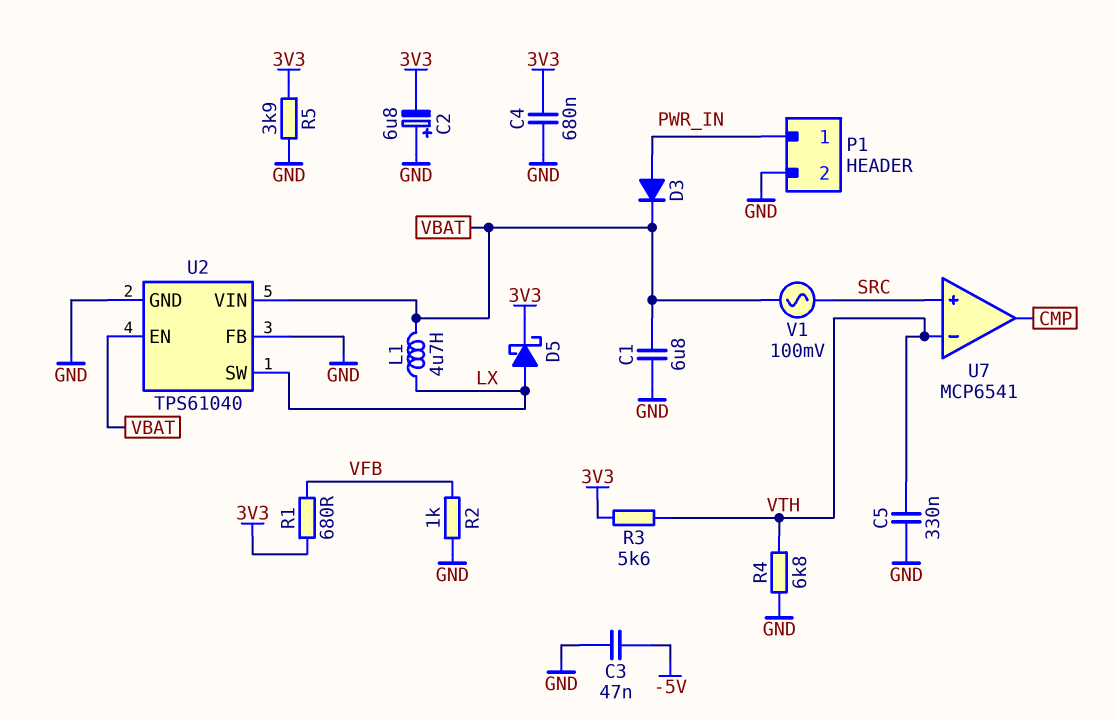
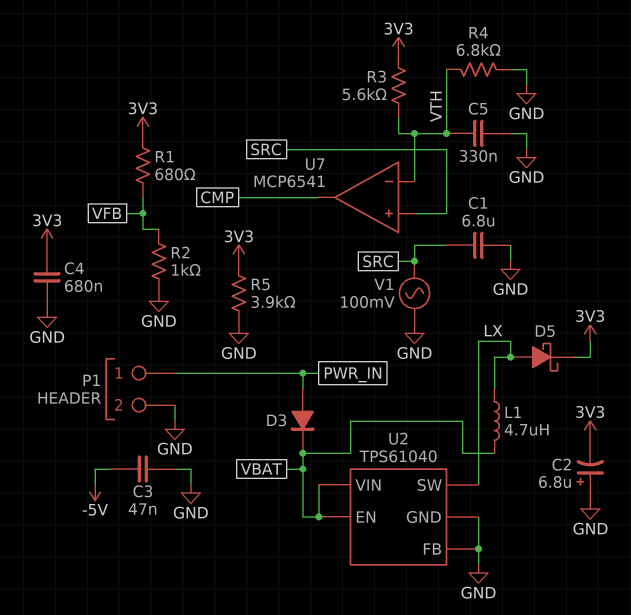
C1: 6.8uF (GND, VBAT) -> 6.8uF (GND, SRC)
V1: AC 100mV (SRC, VBAT) -> AC 100mV (GND, SRC)

